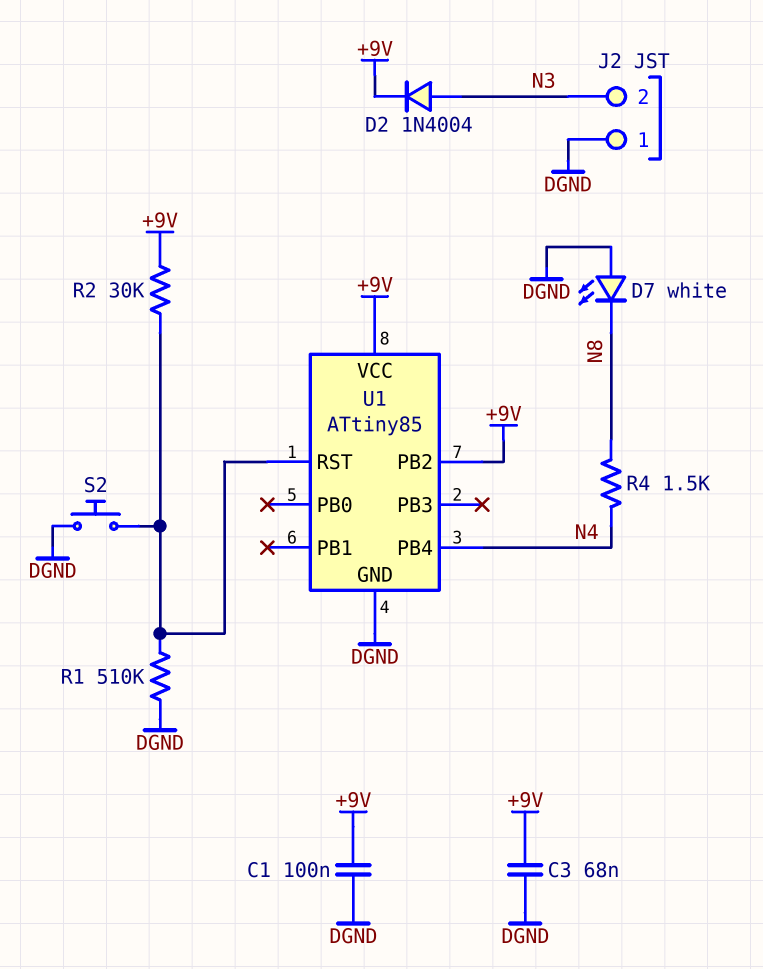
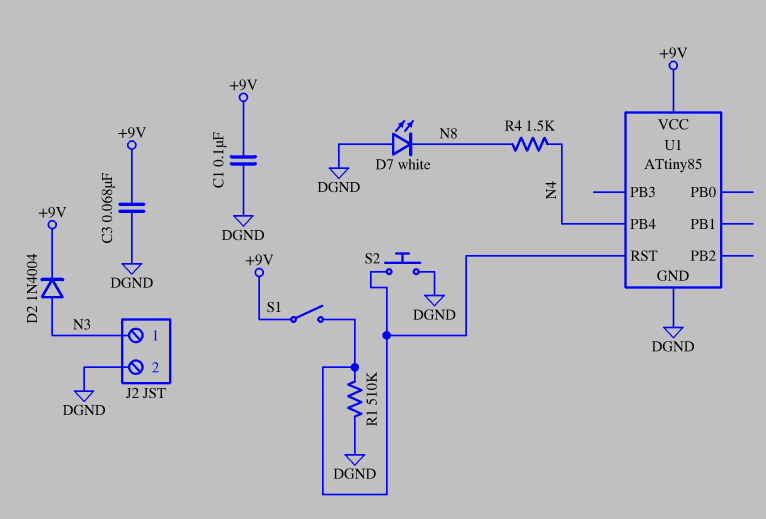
J2 pin 1: DGND -> N3
J2 pin 2: N3 -> DGND
R2: 30k (+9V, U1/RST) -> none
S1: none -> switch (+9V, U1/RST)
U1 pin PB2: +9V -> none

